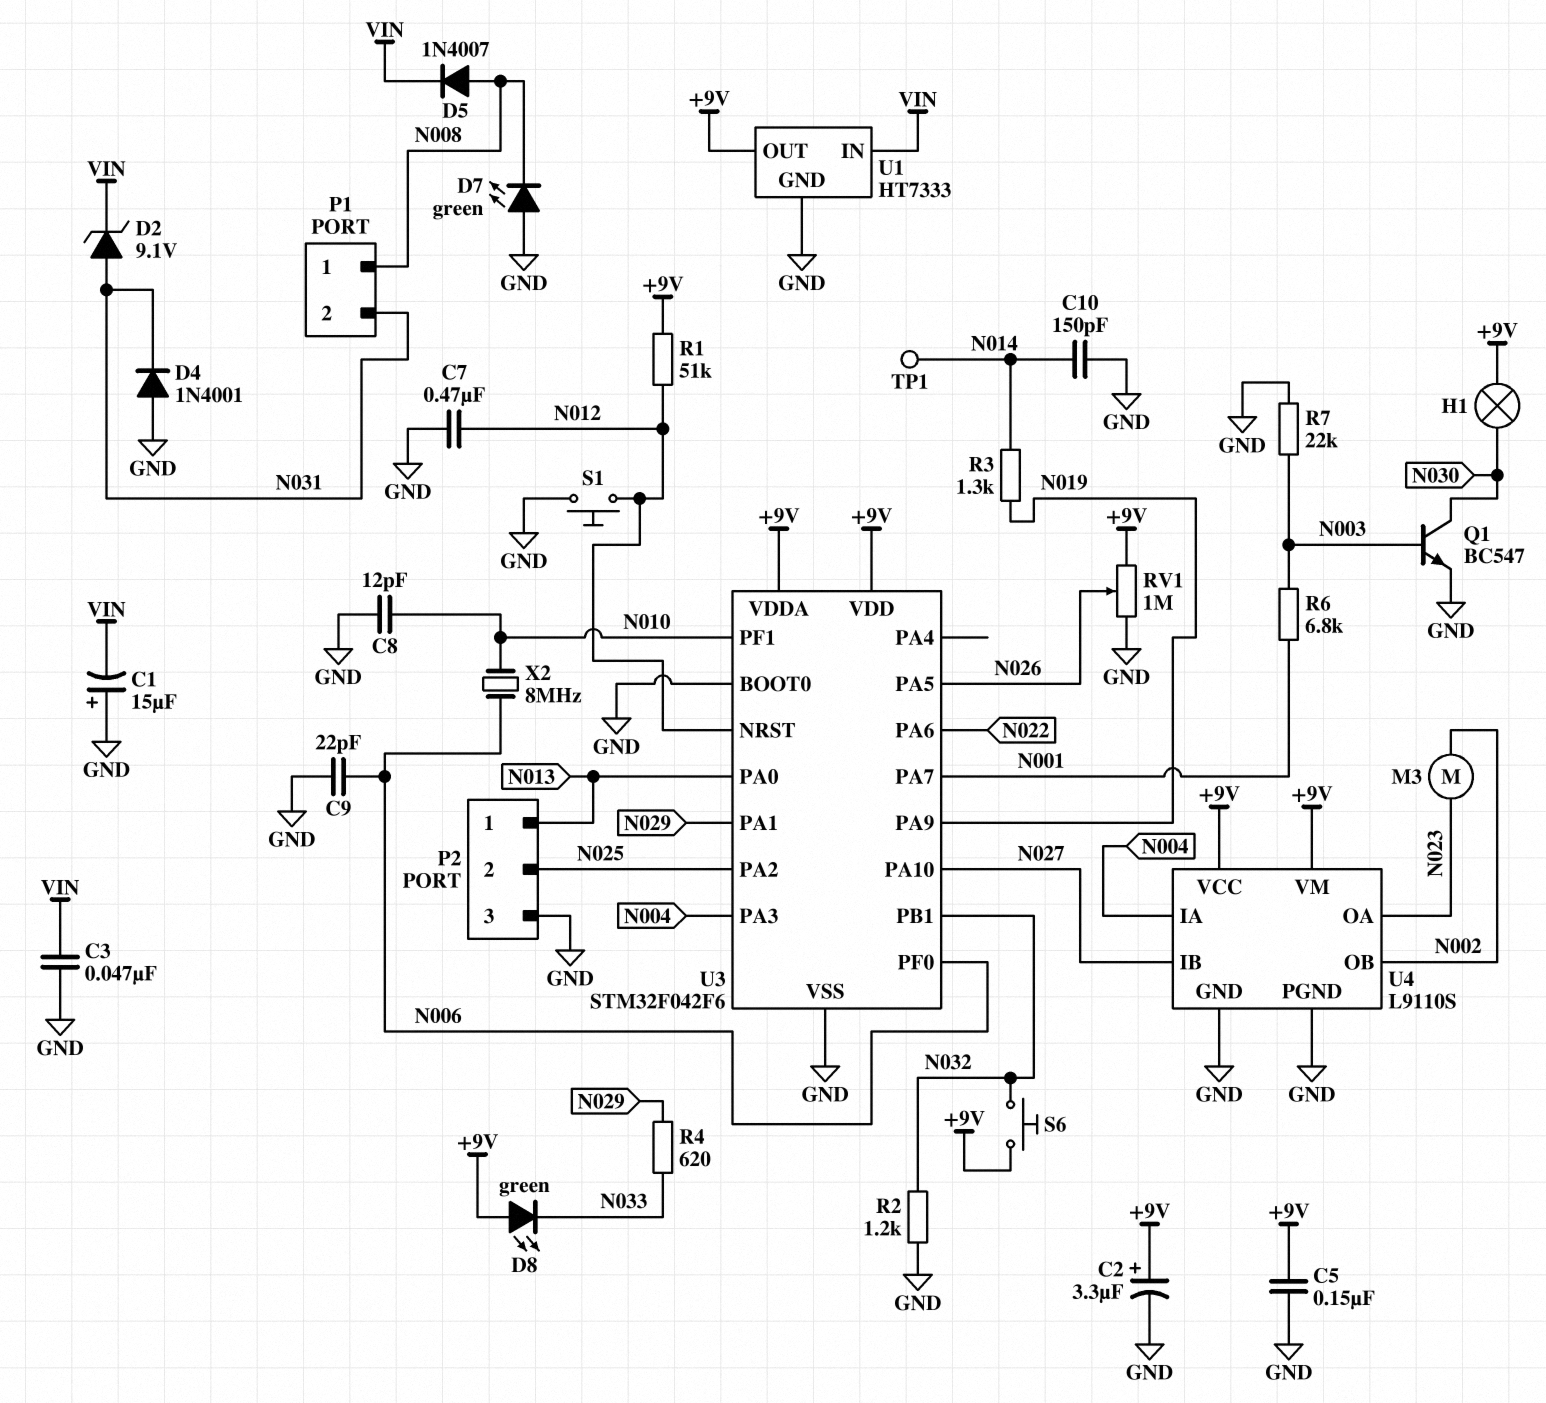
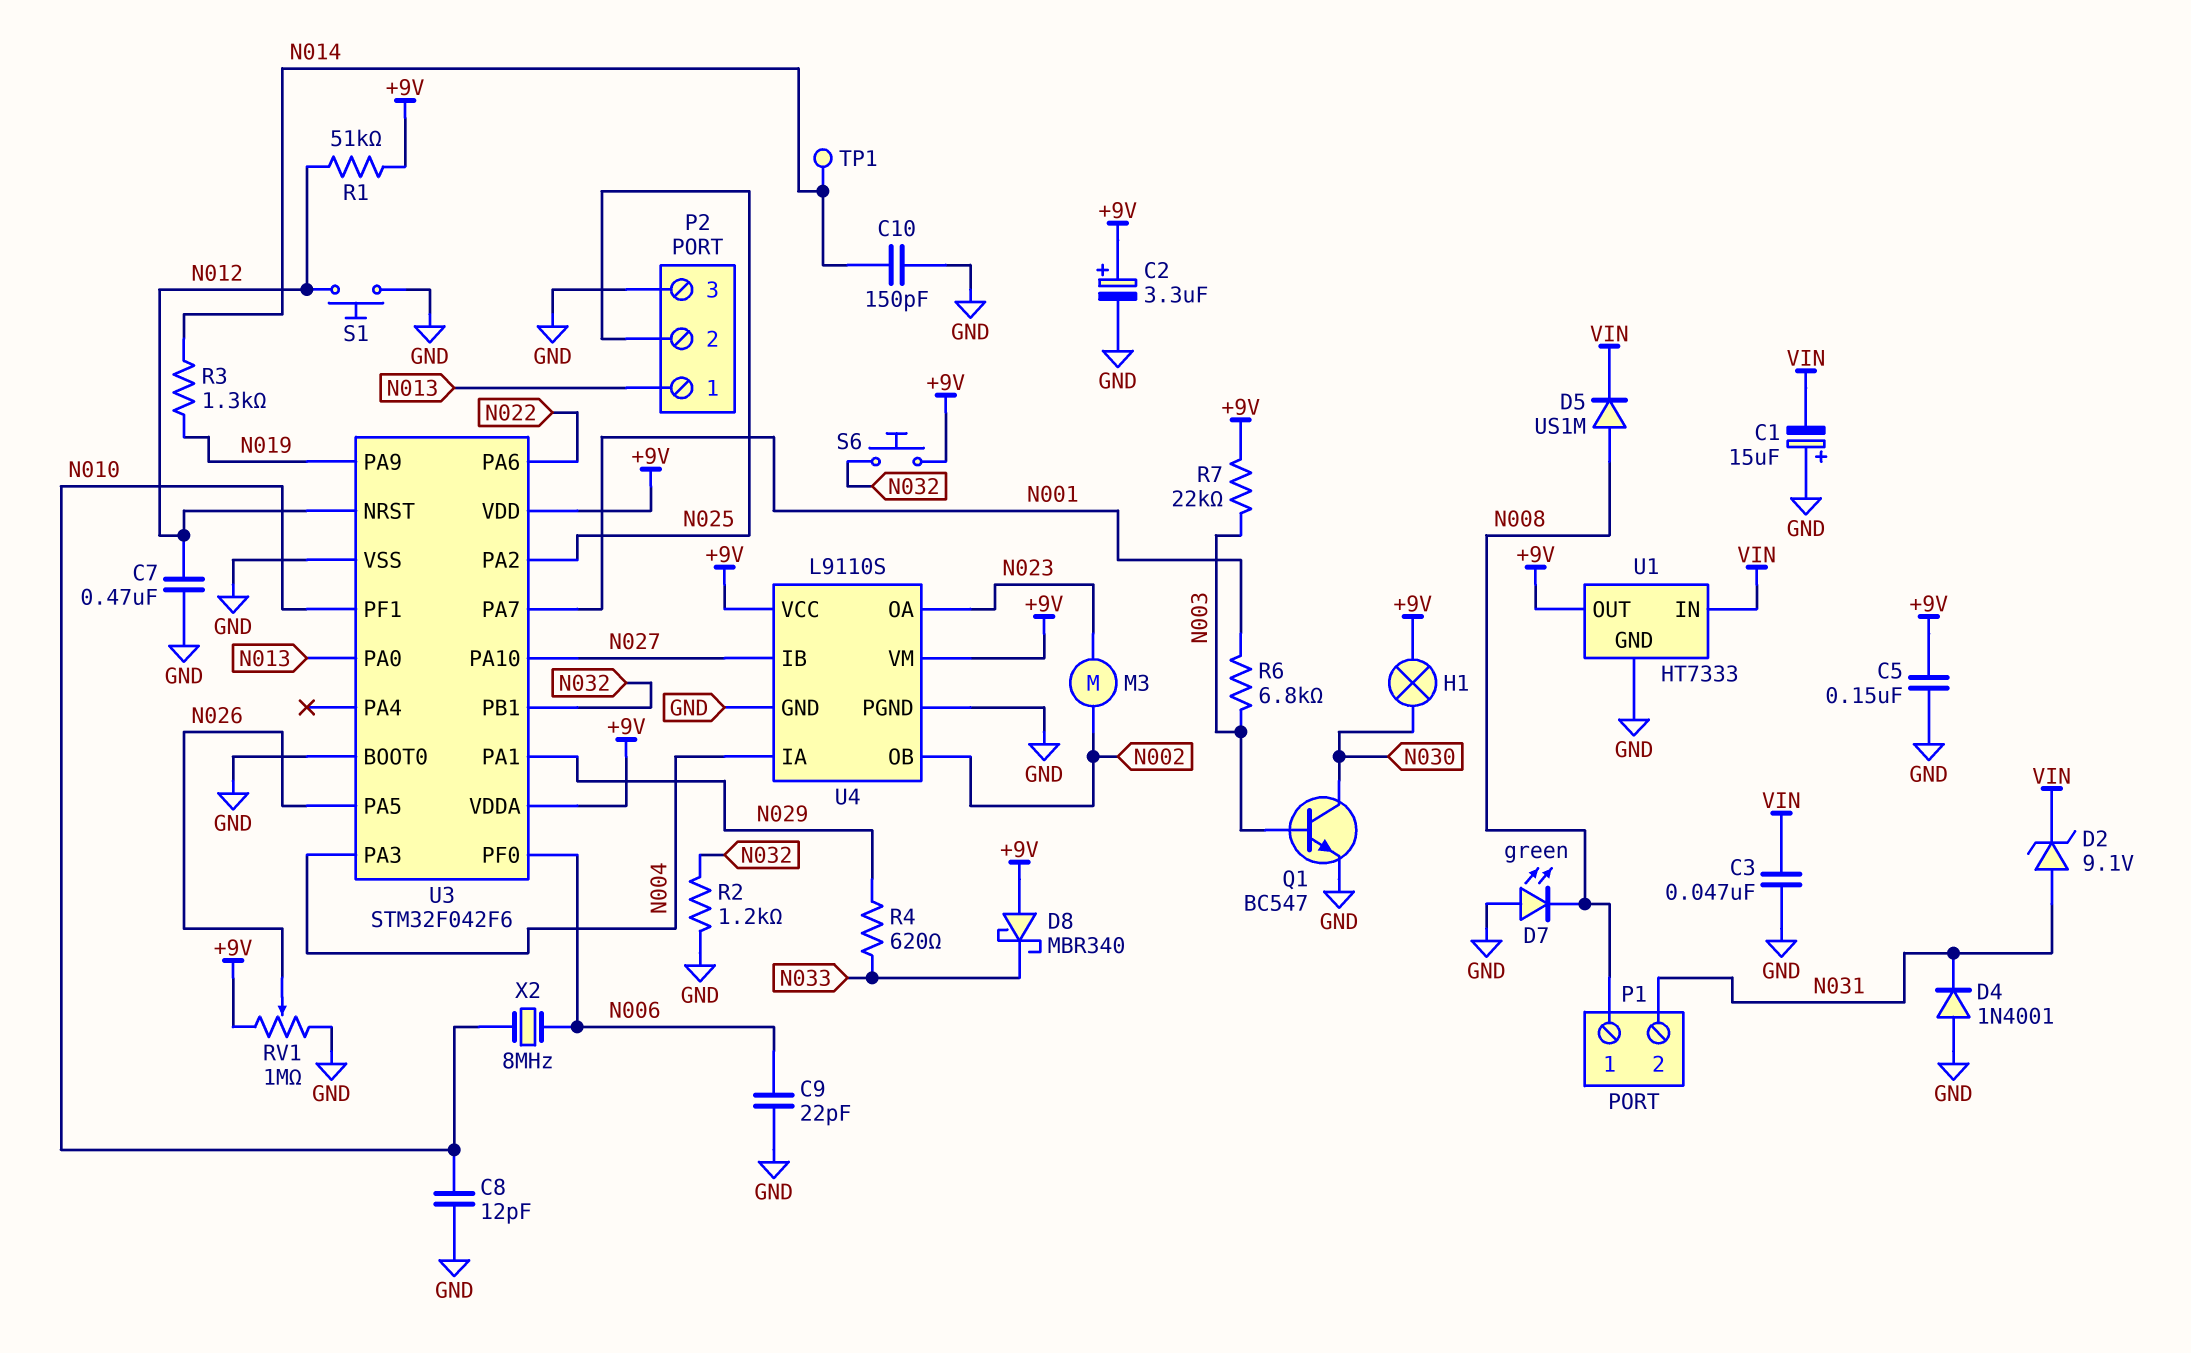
D5: diode 1N4007 (A N008, K VIN) -> diode US1M (A N008, K VIN)
D8: LED green (A +9V, K N033) -> schottky MBR340 (A +9V, K N033)
R7: 22k (GND, N003) -> 22k (+9V, N003)

